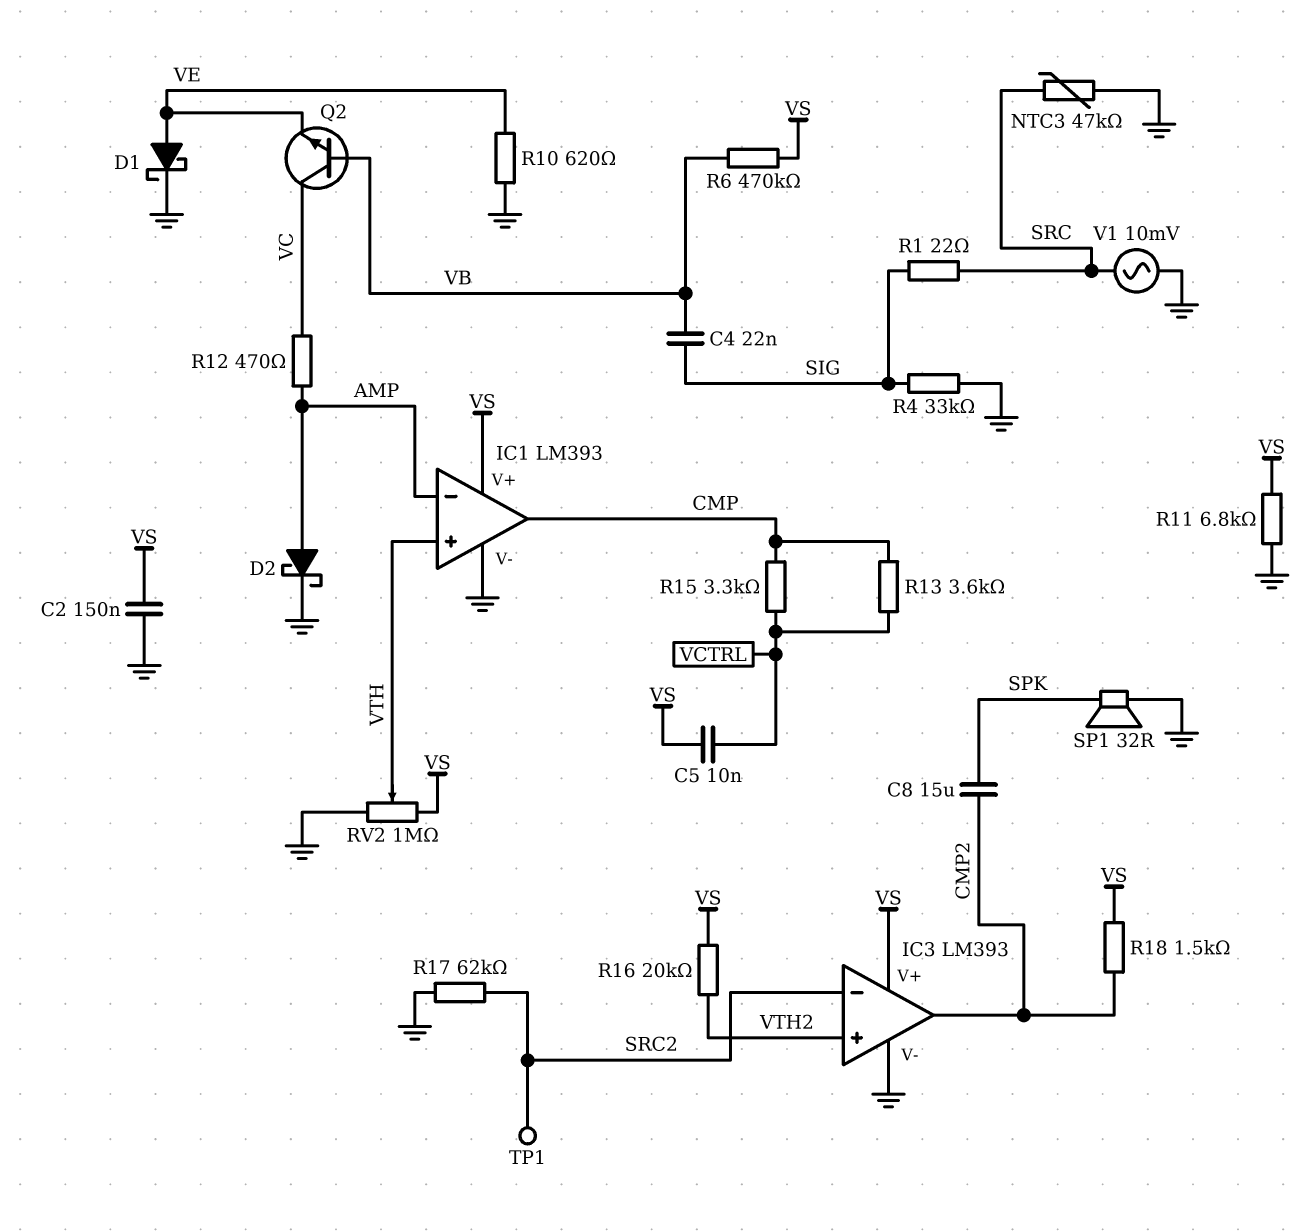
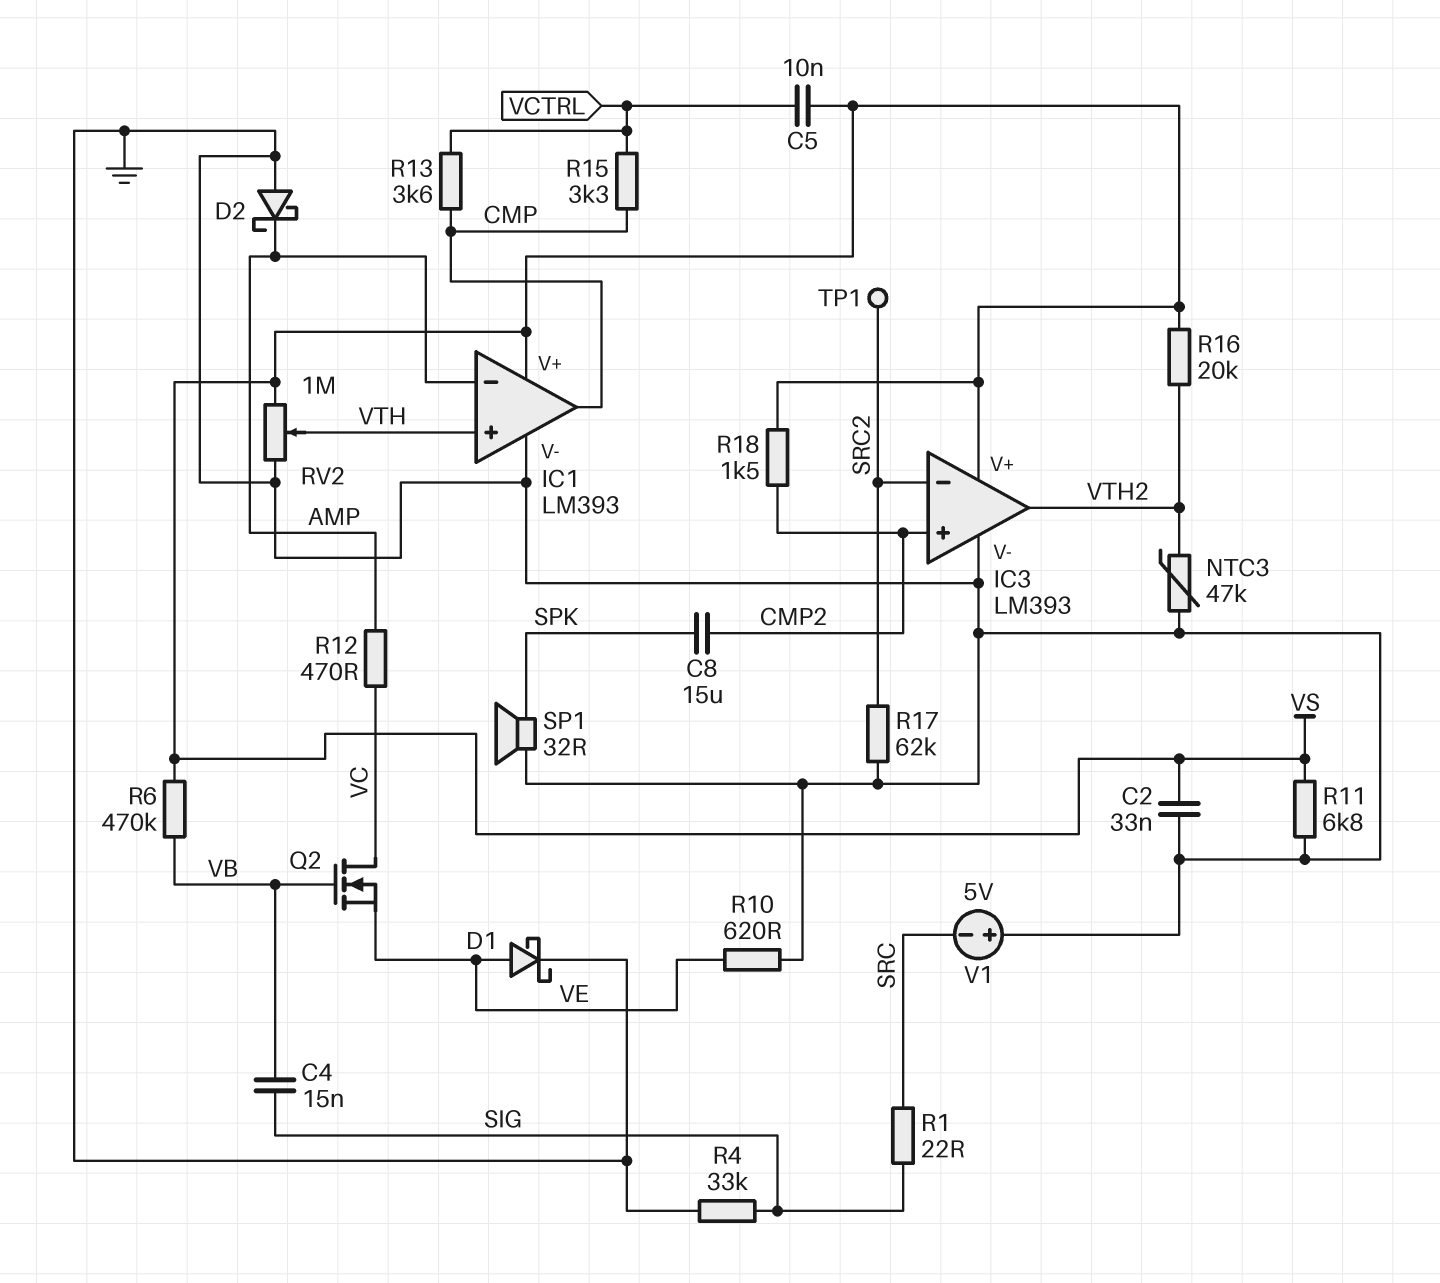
C2: 150nF (GND, VS) -> 33nF (GND, VS)
C4: 22nF (SIG, VB) -> 15nF (SIG, VB)
D2: schottky (A AMP, K GND) -> schottky (A GND, K AMP)
IC3 pin in+: VTH2 -> CMP2
IC3 pin out: CMP2 -> VTH2
NTC3: 47k (GND, SRC) -> 47k (GND, VTH2)
Q2: NPN (B VB, C VC, E VE) -> NMOS (G VB, D VC, S VE)
V1: AC 10mV (GND, SRC) -> 5V (plus GND, minus SRC)

